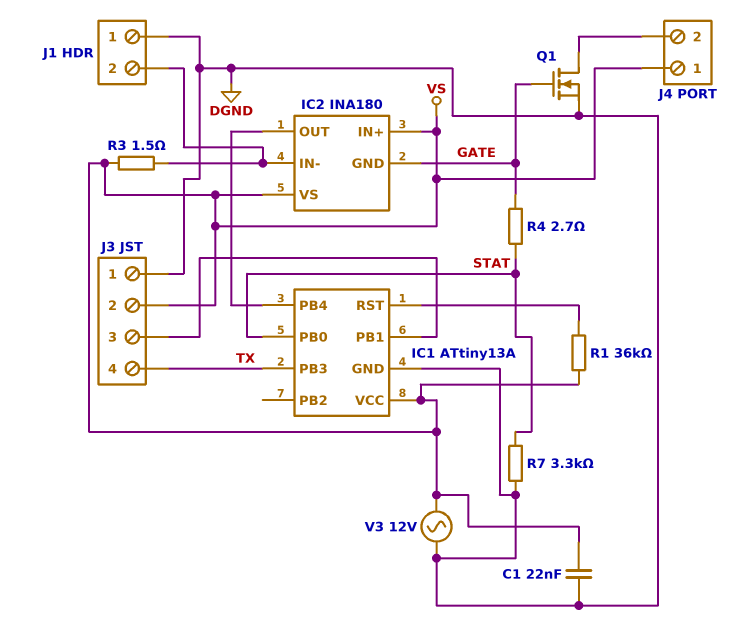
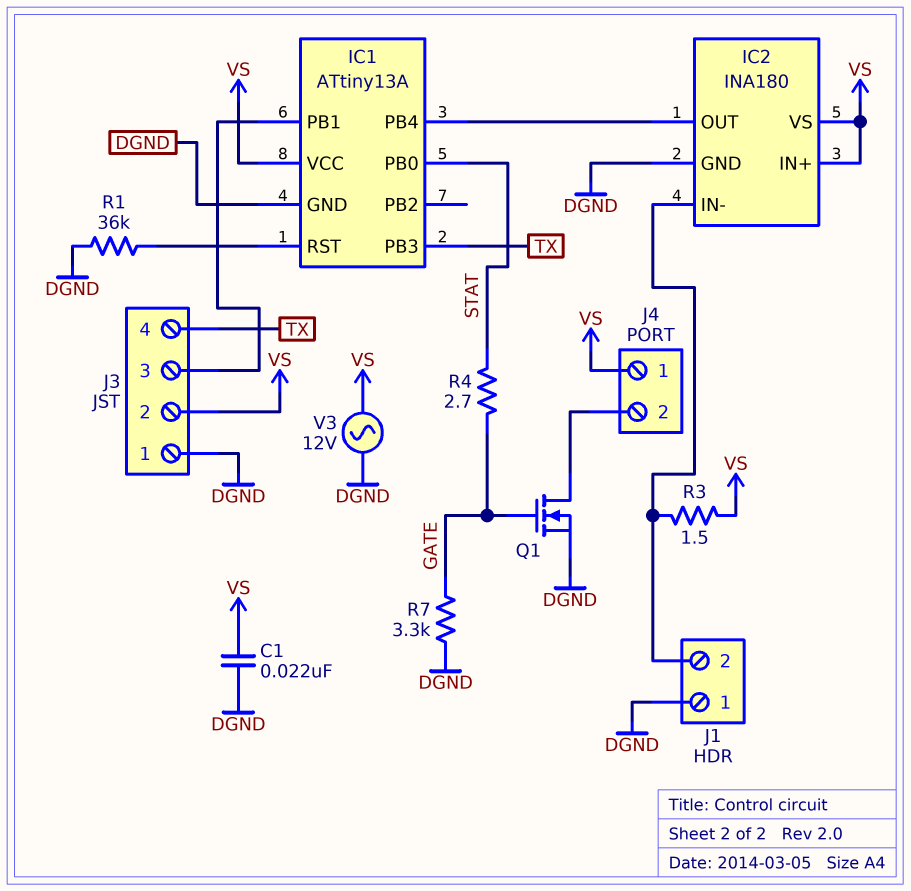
IC2 pin GND: GATE -> DGND
R1: 36k (IC1/RST, VS) -> 36k (DGND, IC1/RST)
R7: 3.3k (DGND, STAT) -> 3.3k (DGND, GATE)

